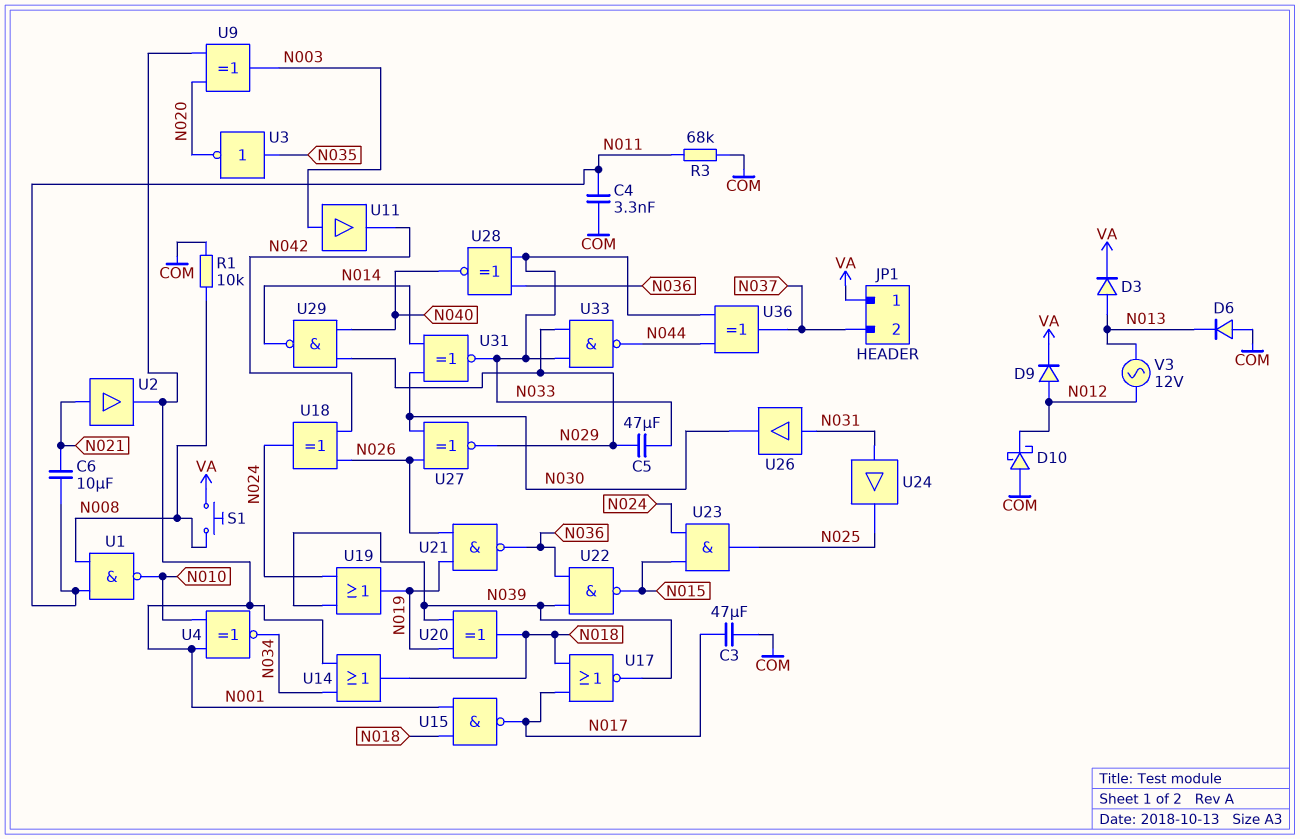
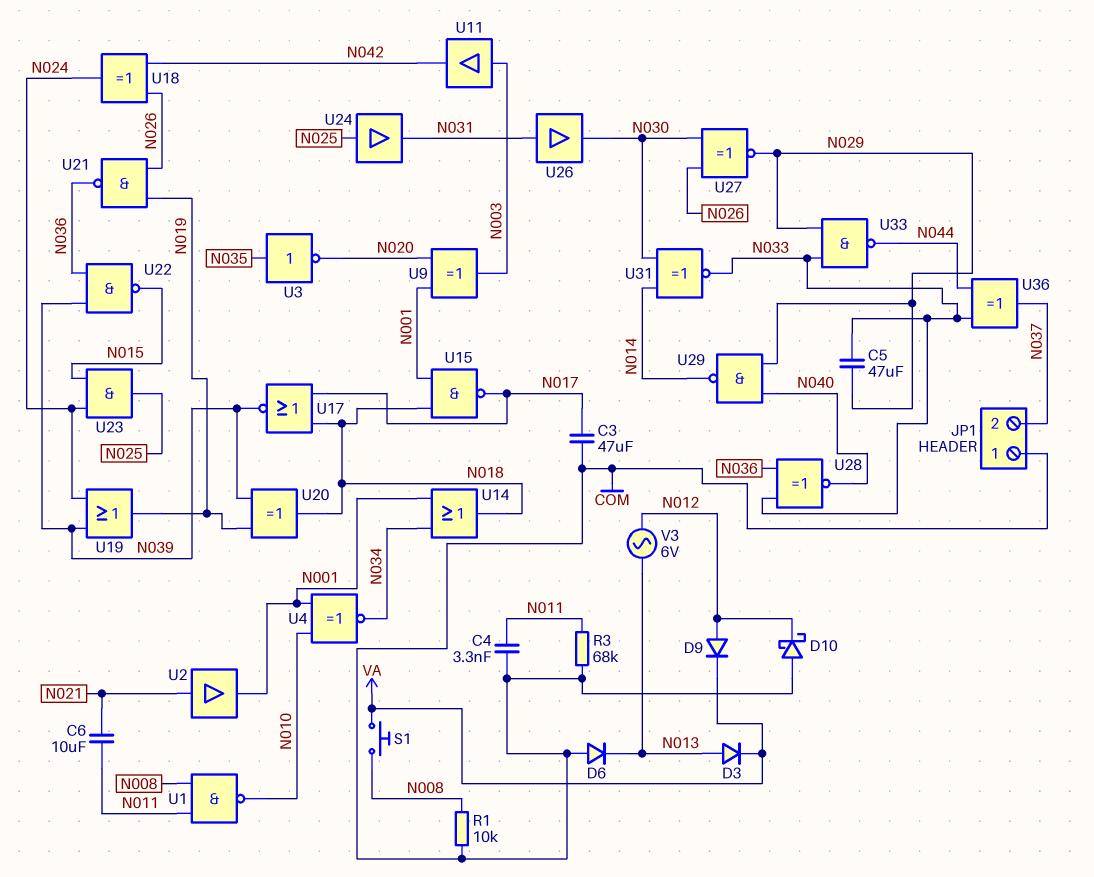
JP1 pin 1: VA -> COM
U24: buffer (in N031, out N025) -> buffer (in N025, out N031)
V3: AC 12V (N012, N013) -> AC 6V (N012, N013)

